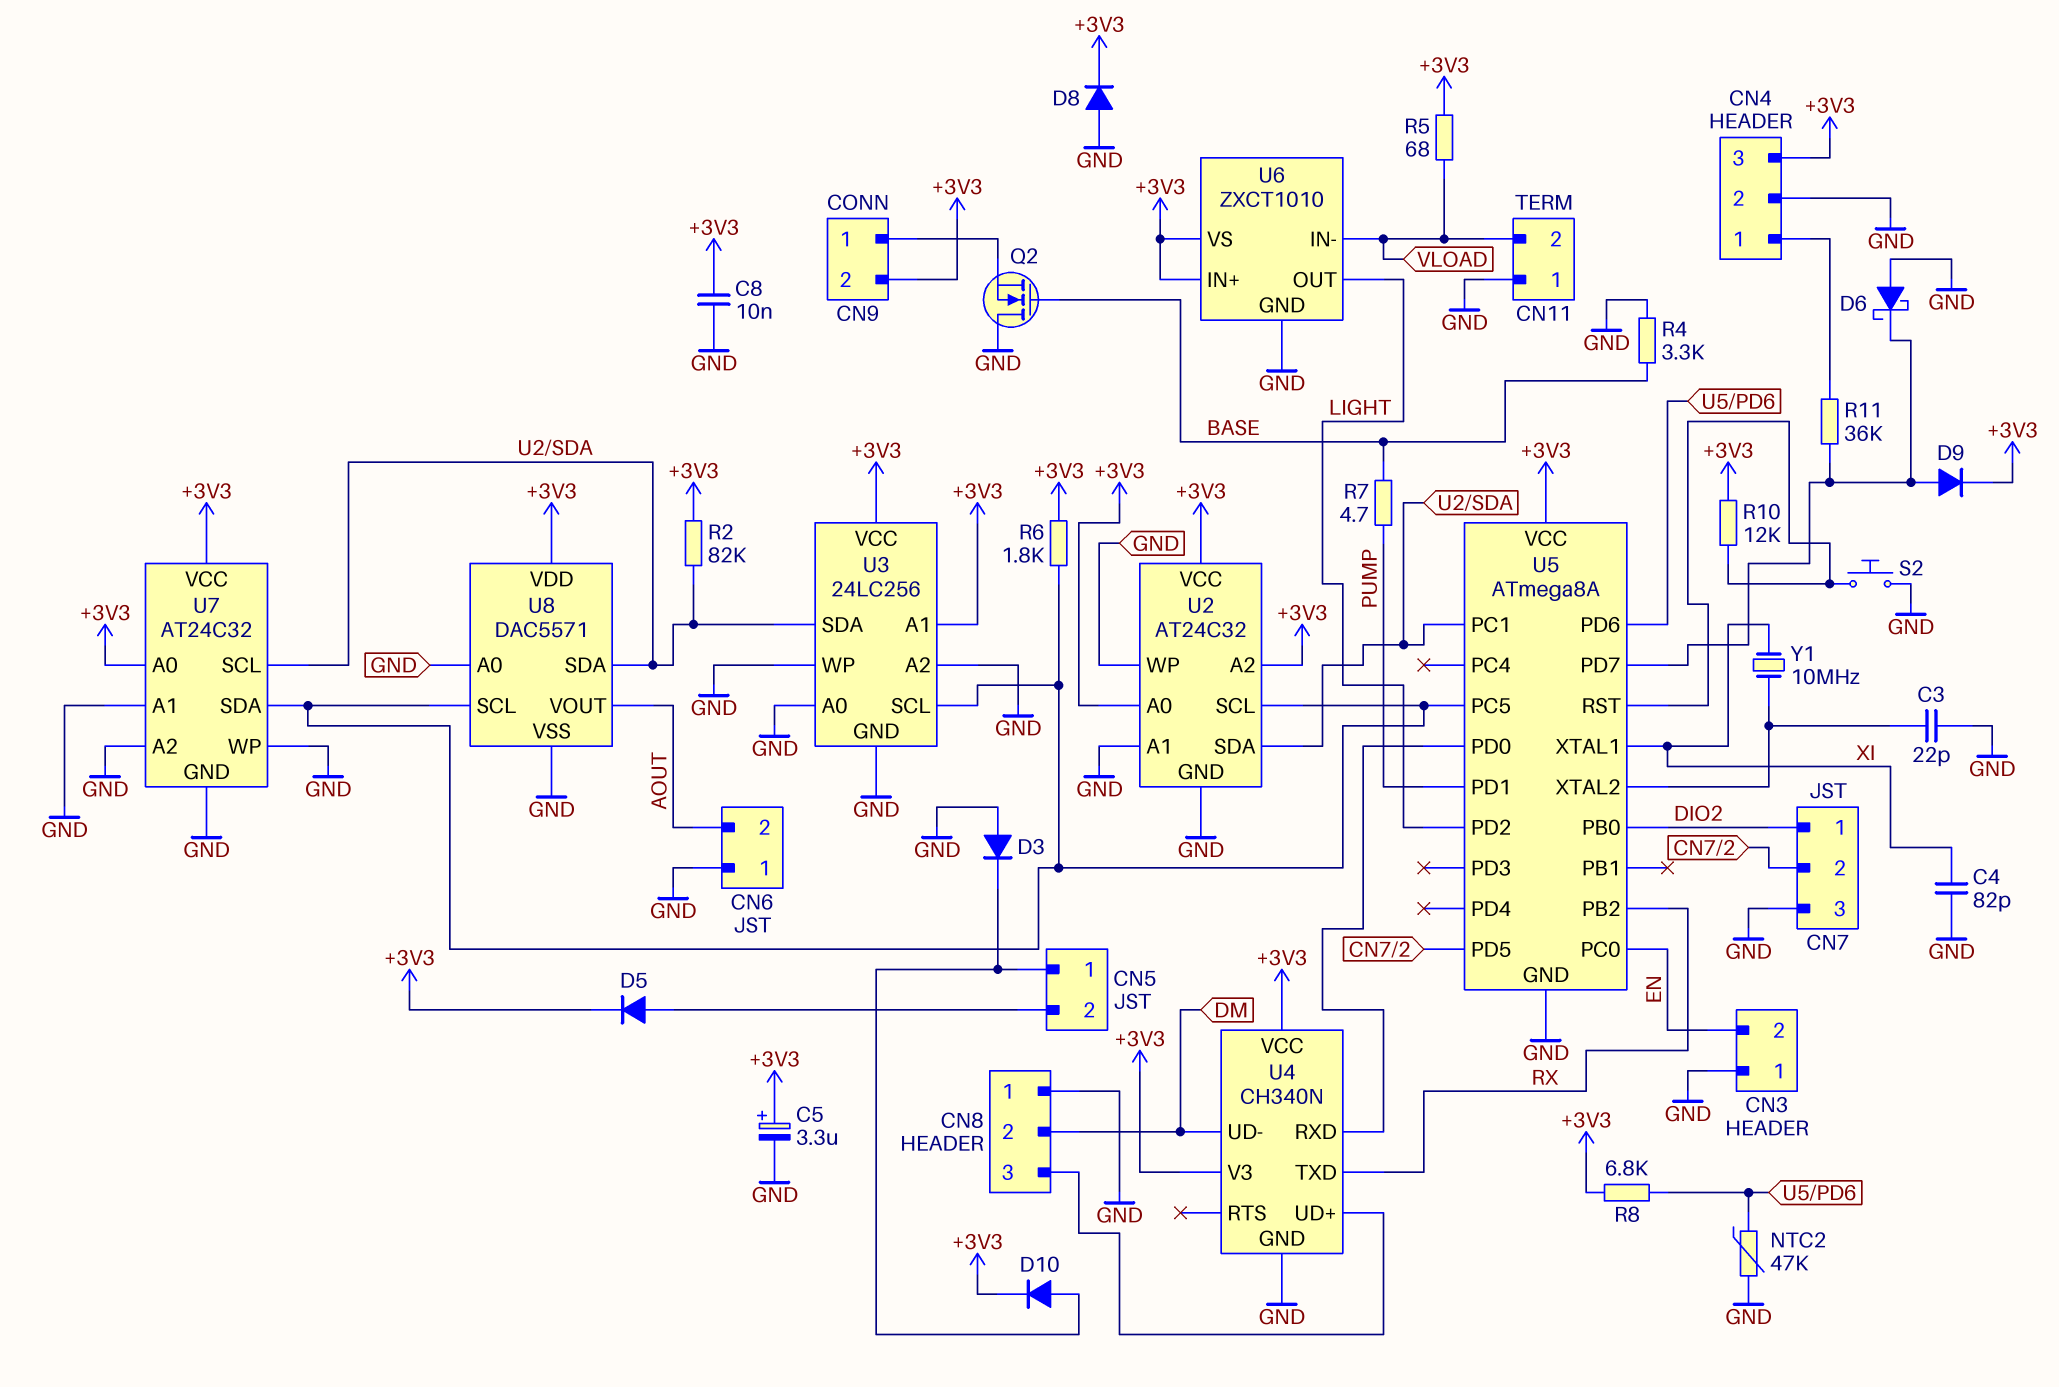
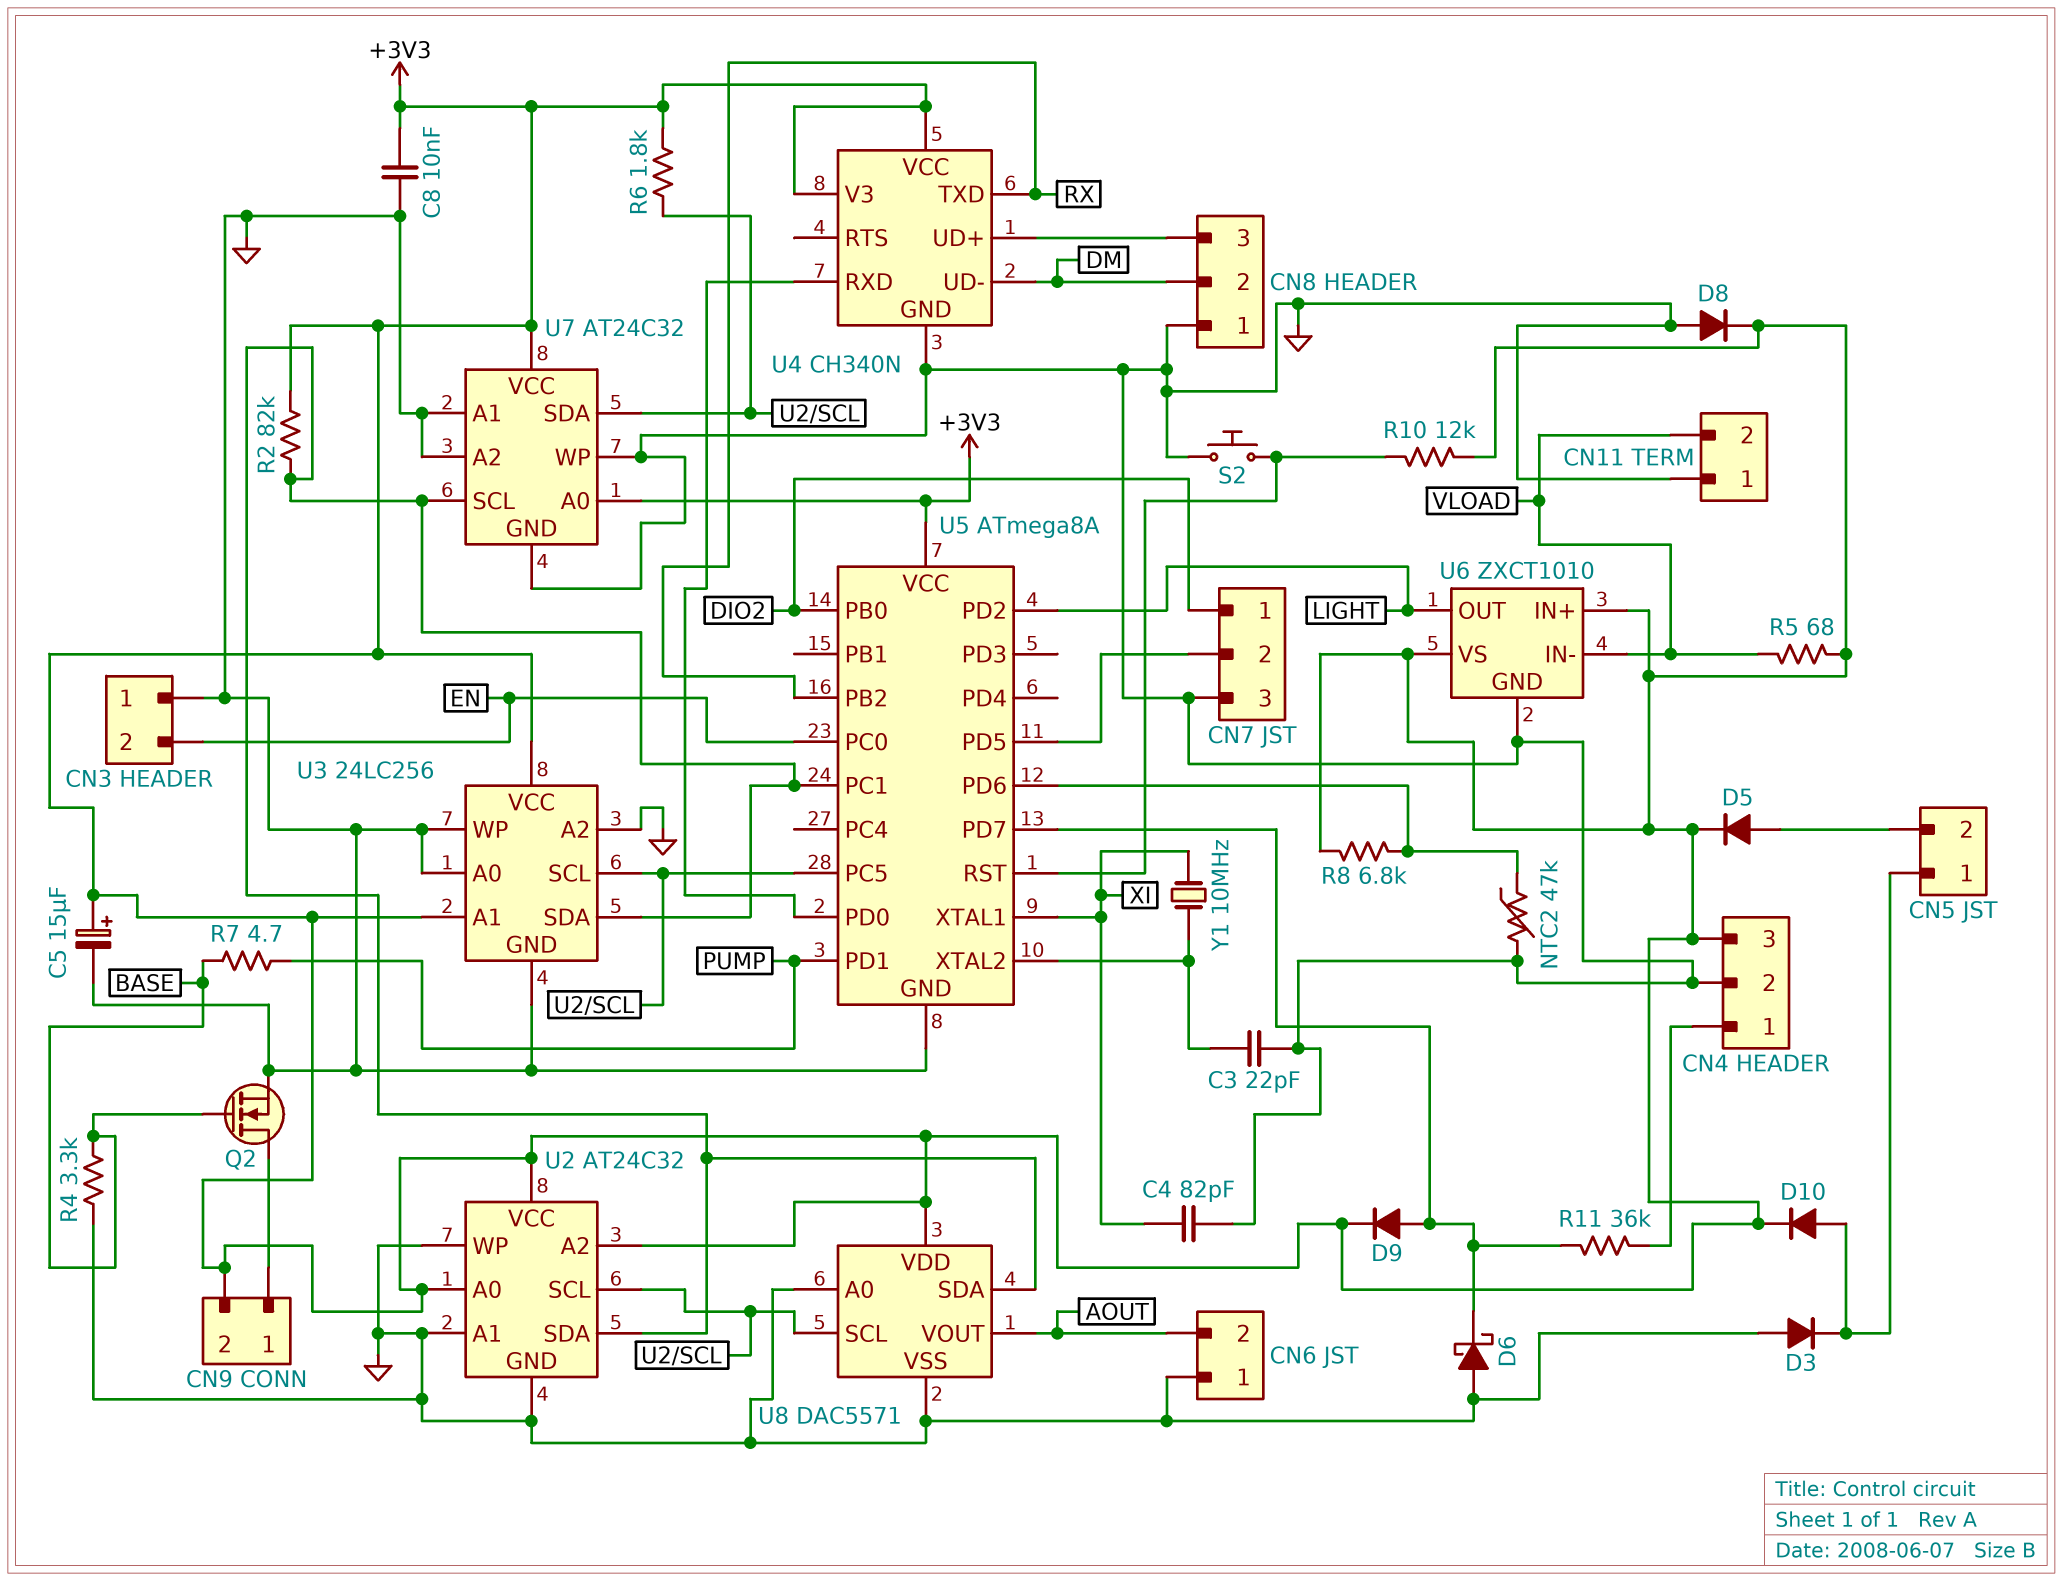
C5: 3.3uF (plus +3V3, minus GND) -> 15uF (plus +3V3, minus GND)
Q2: NMOS (G BASE, D GND, S CN9/1) -> NMOS (G BASE, D CN9/1, S GND)

